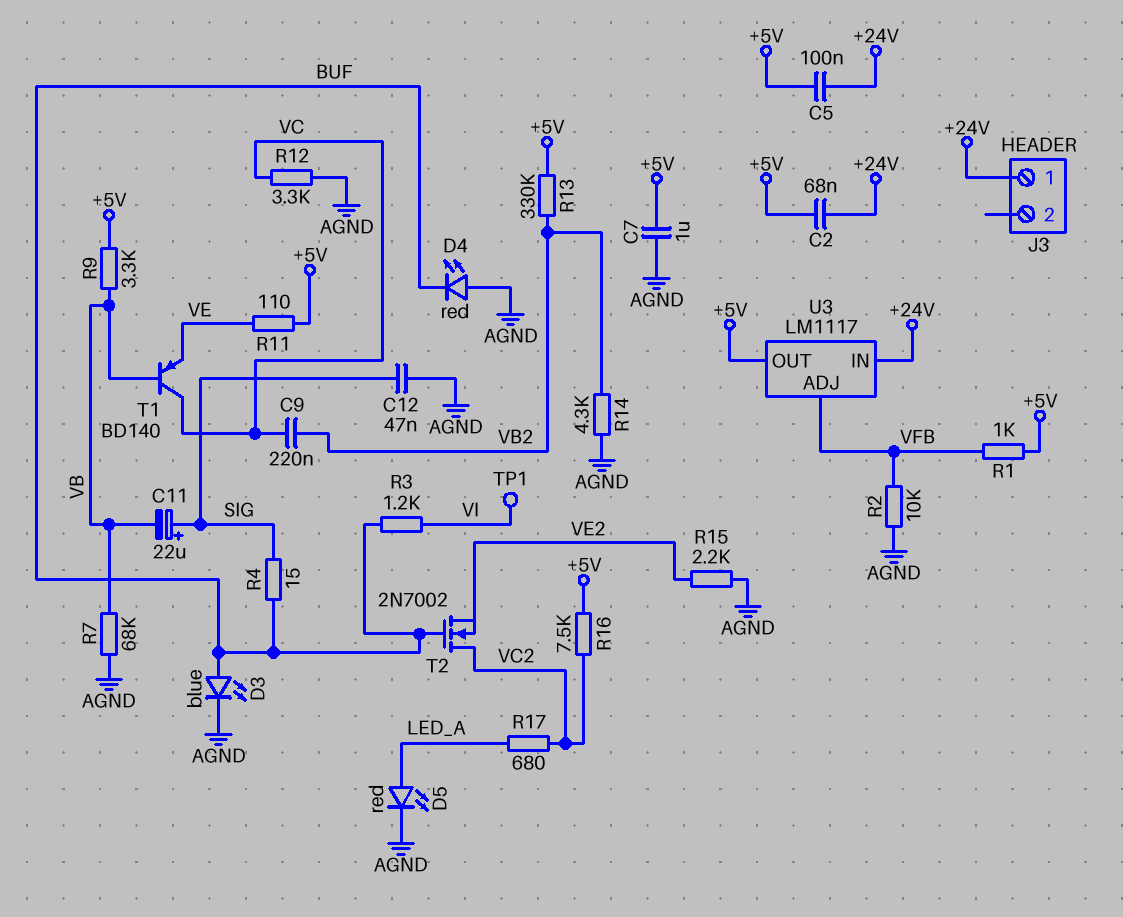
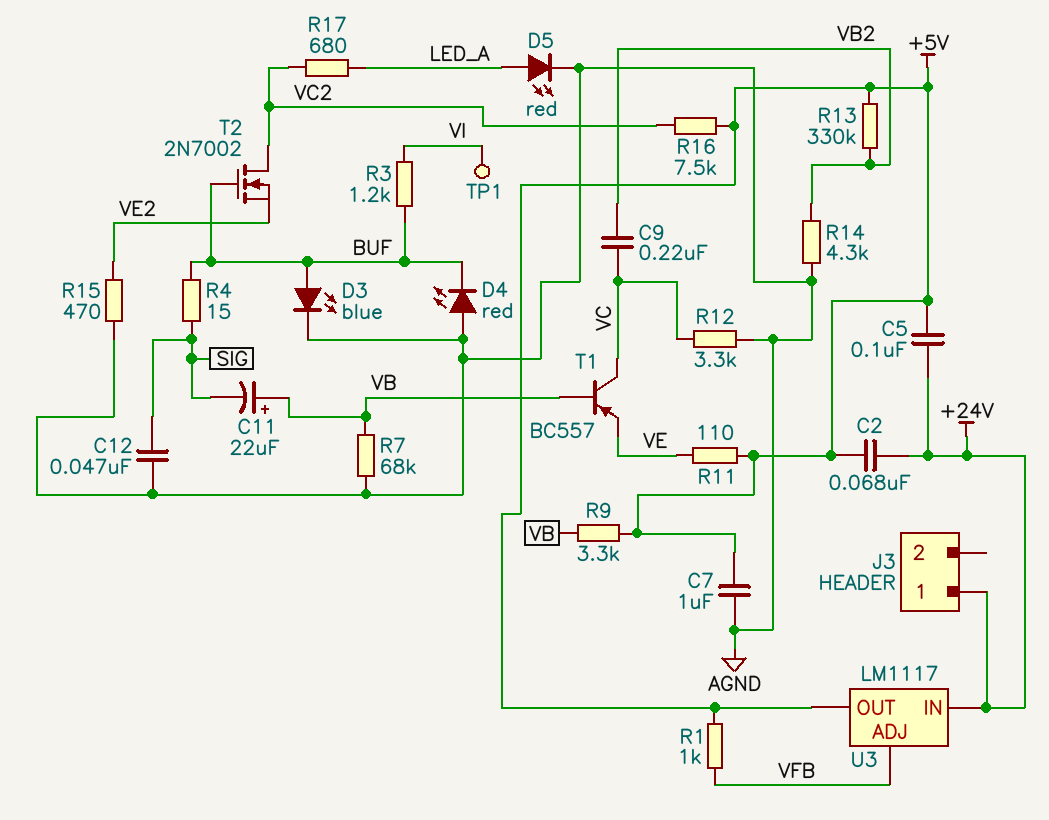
C11: 22uF (plus SIG, minus VB) -> 22uF (plus VB, minus SIG)
R2: 10k (AGND, VFB) -> none
R15: 2.2k (AGND, VE2) -> 470 (AGND, VE2)
T1: PNP BD140 (B VB, C VC, E VE) -> PNP BC557 (B VB, C VC, E VE)

